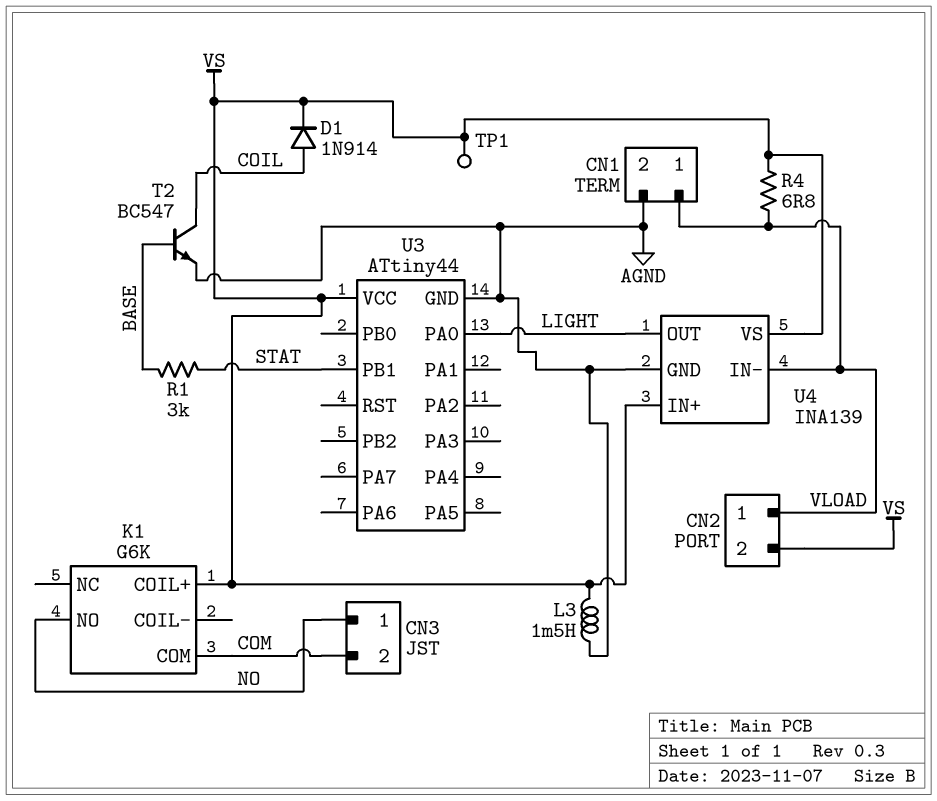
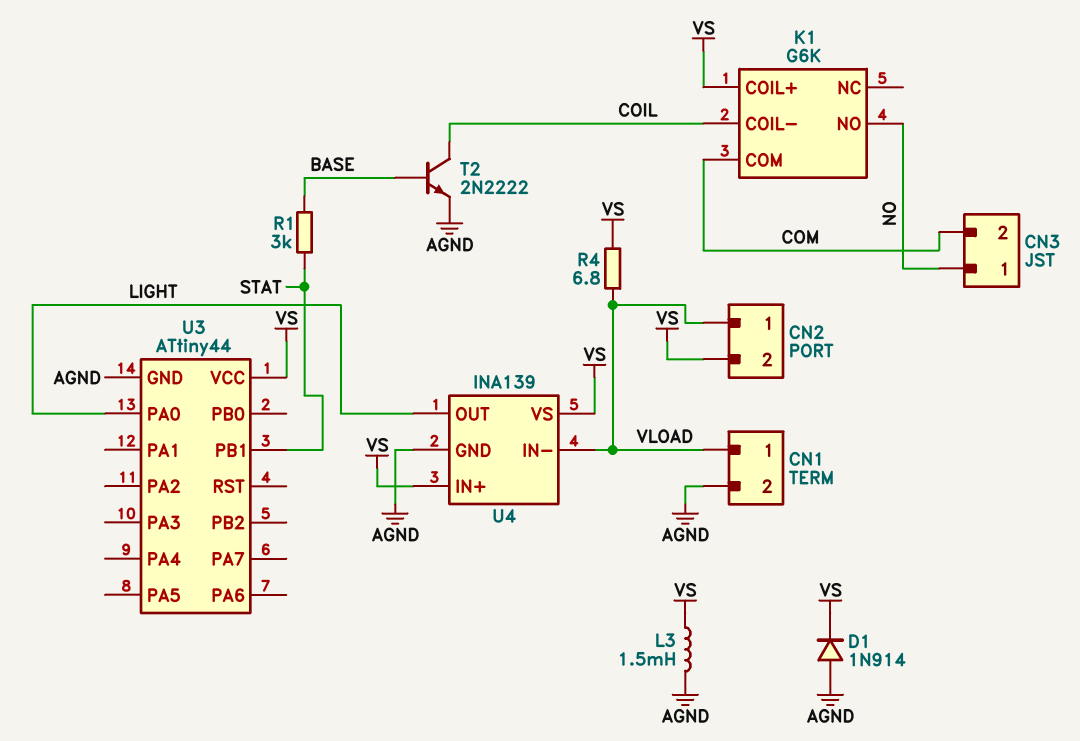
D1: diode 1N914 (A COIL, K VS) -> diode 1N914 (A AGND, K VS)
K1 pin COIL-: none -> COIL
T2: NPN BC547 (B BASE, C COIL, E AGND) -> NPN 2N2222 (B BASE, C COIL, E AGND)
TP1: test point (VS) -> none

